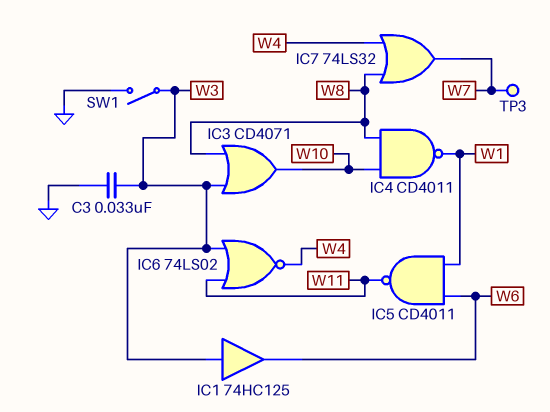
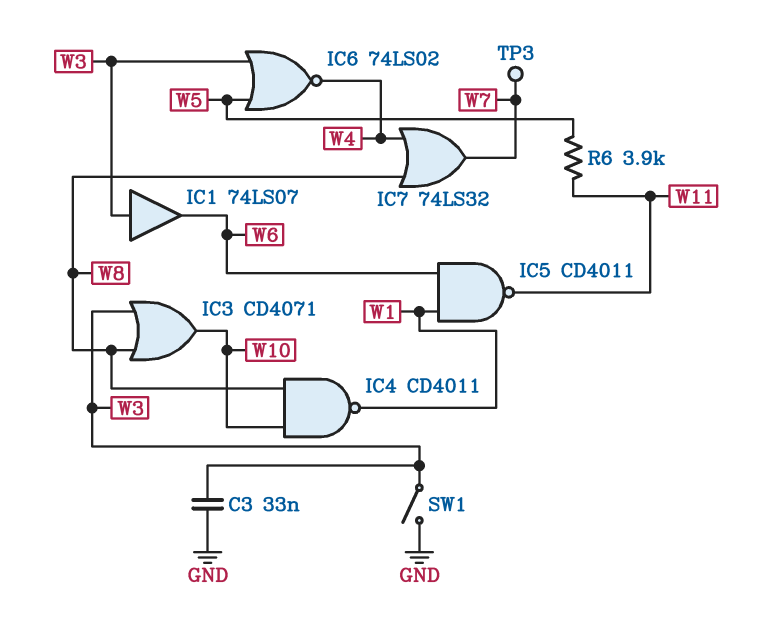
IC1: buffer 74HC125 (in W3, out W6) -> buffer 74LS07 (in W3, out W6)
IC6: NOR 74LS02 (in W3, in W11, out W4) -> NOR 74LS02 (in W3, in W5, out W4)
R6: none -> 3.9k (W5, W11)

